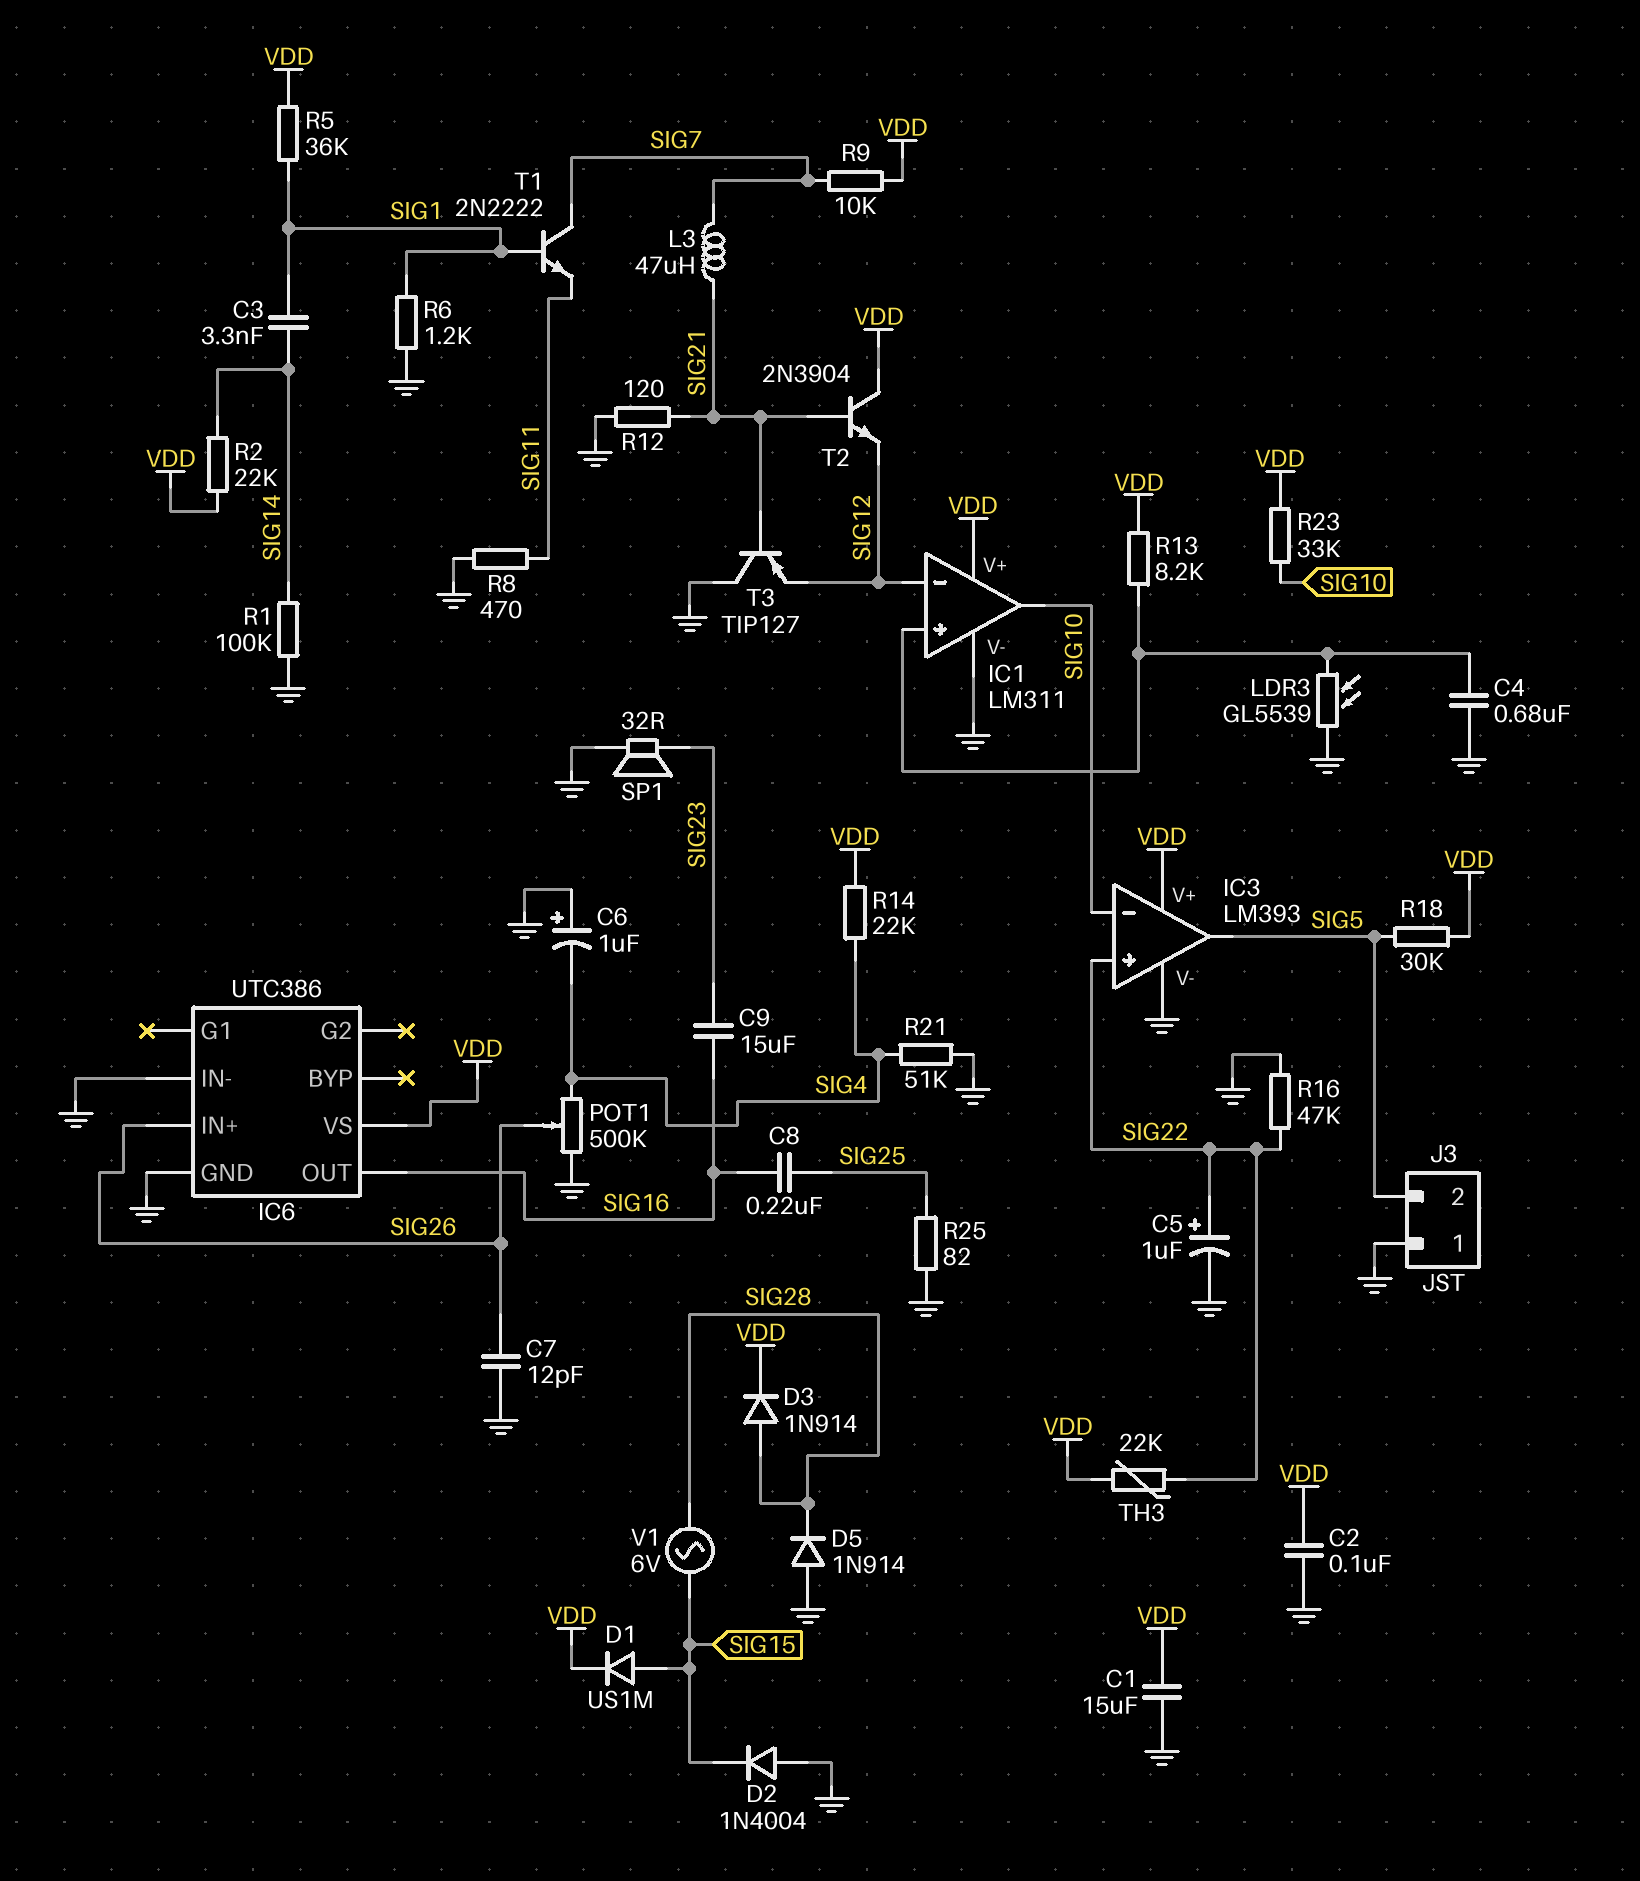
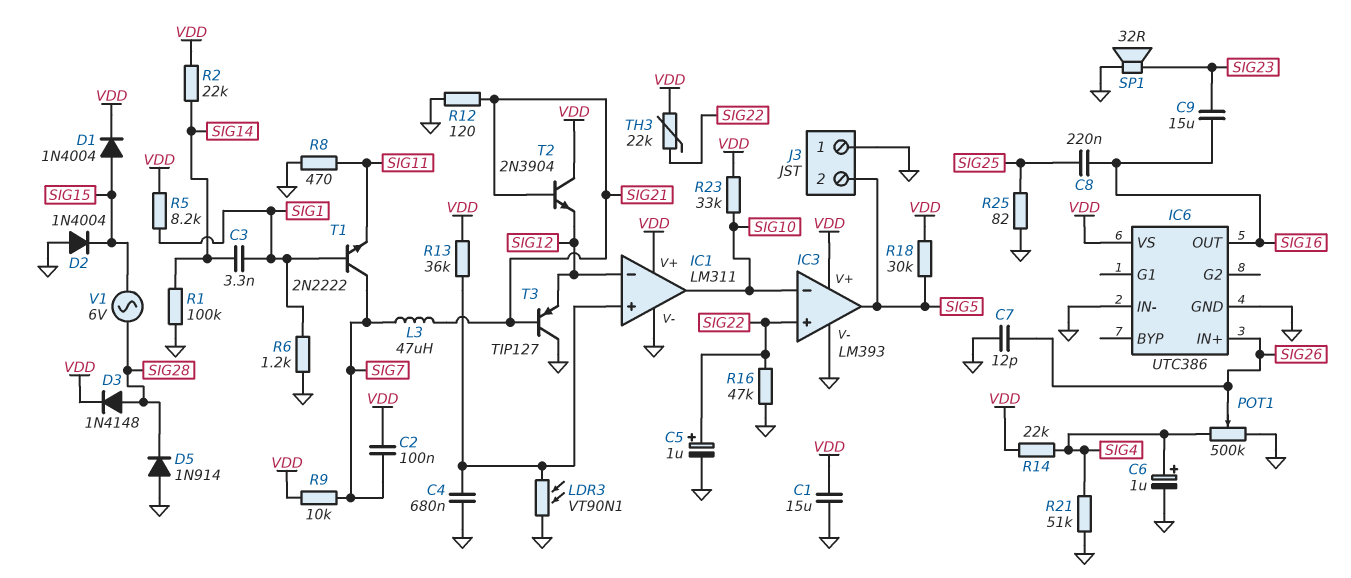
C2: 100nF (GND, VDD) -> 100nF (SIG7, VDD)
C6: 1uF (plus GND, minus SIG4) -> 1uF (plus SIG4, minus GND)
D1: diode US1M (A SIG15, K VDD) -> diode 1N4004 (A SIG15, K VDD)
D3: diode 1N914 (A SIG28, K VDD) -> diode 1N4148 (A SIG28, K VDD)
LDR3: GL5539 (GND, IC1/in+) -> VT90N1 (GND, IC1/in+)
R5: 36k (SIG1, VDD) -> 8.2k (SIG1, VDD)
R13: 8.2k (IC1/in+, VDD) -> 36k (IC1/in+, VDD)

